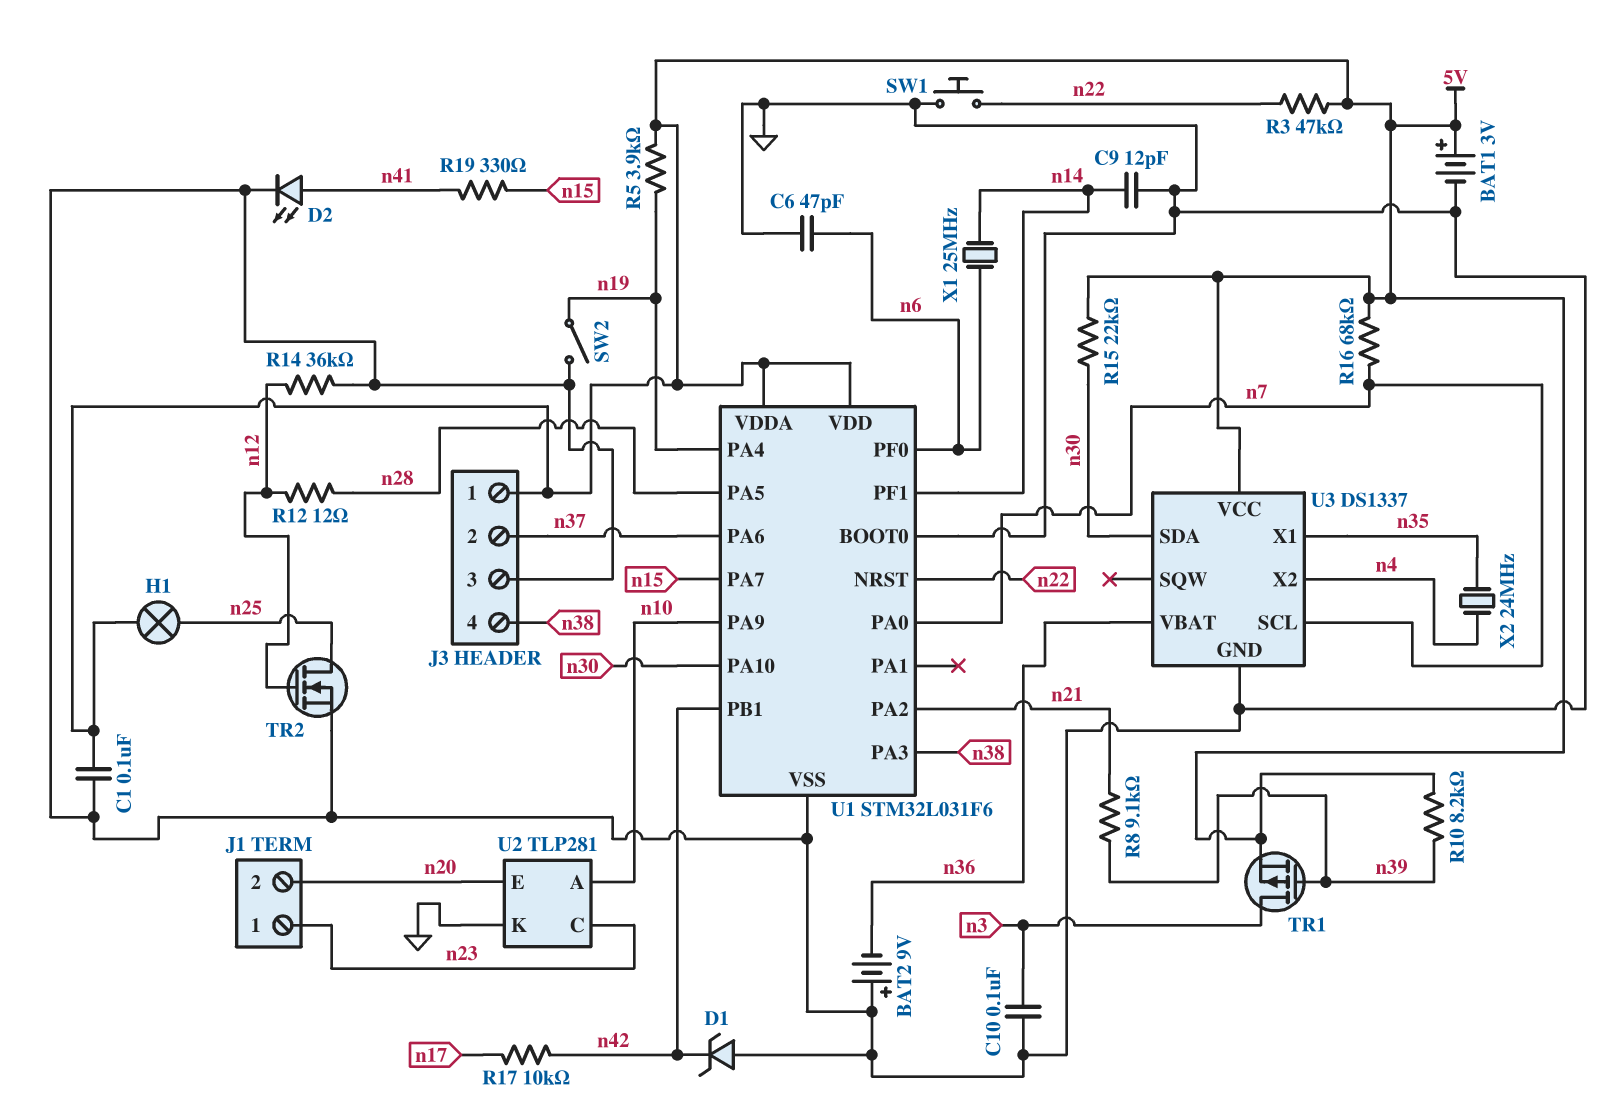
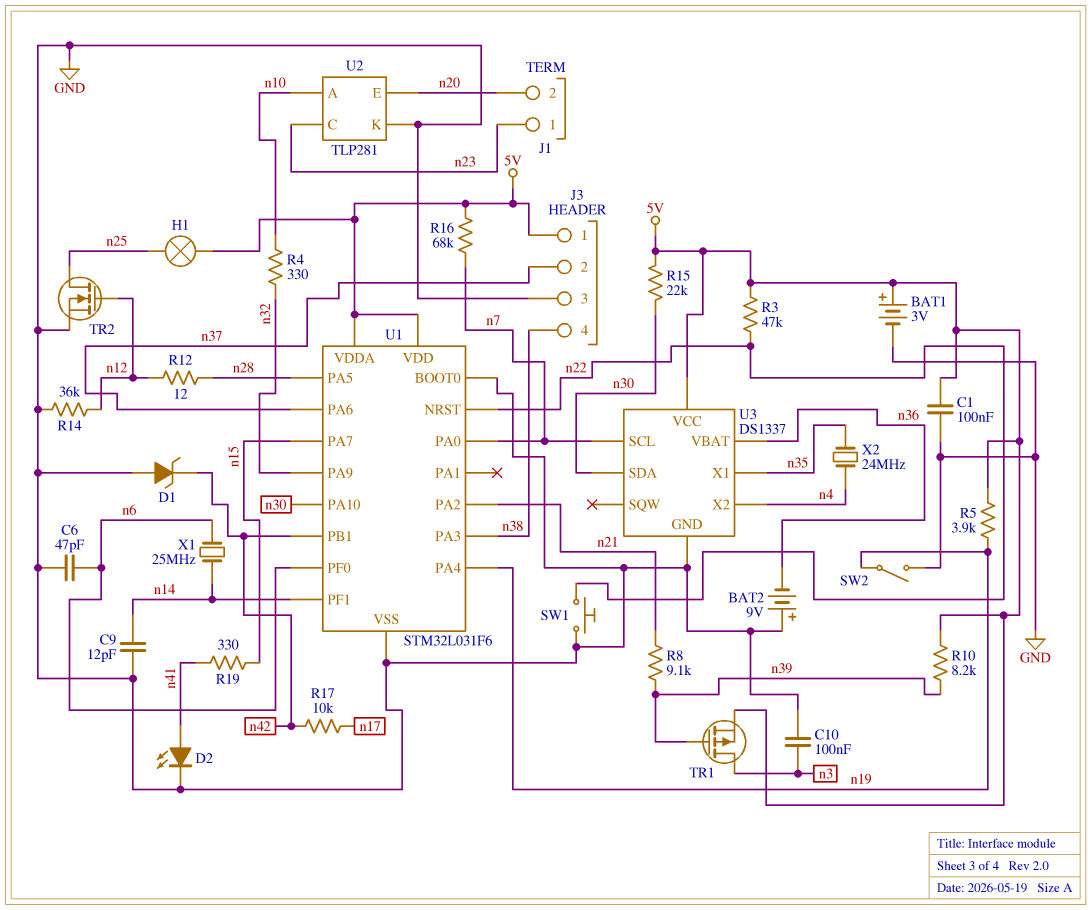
R4: none -> 330 (n10, n32)
U1 pin PA9: n10 -> n32

